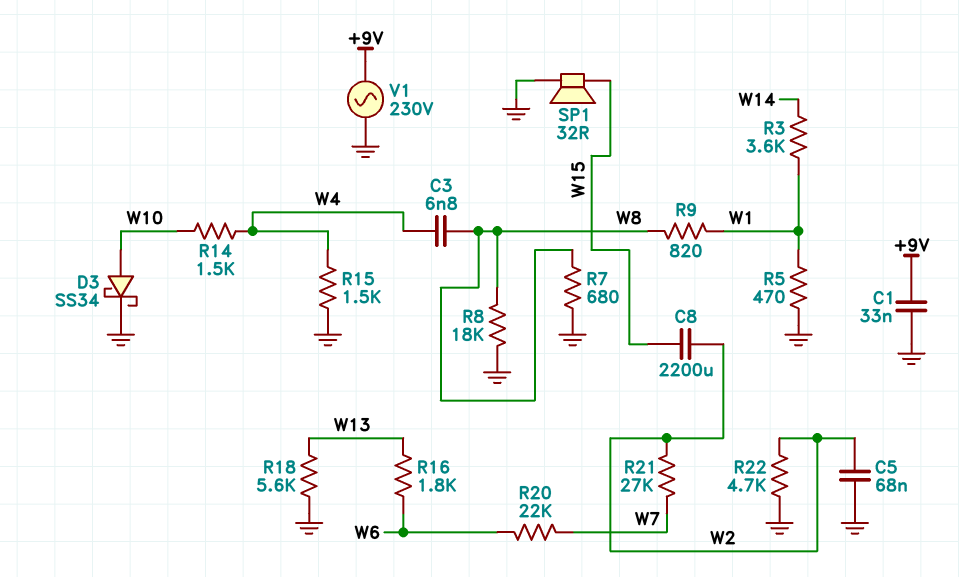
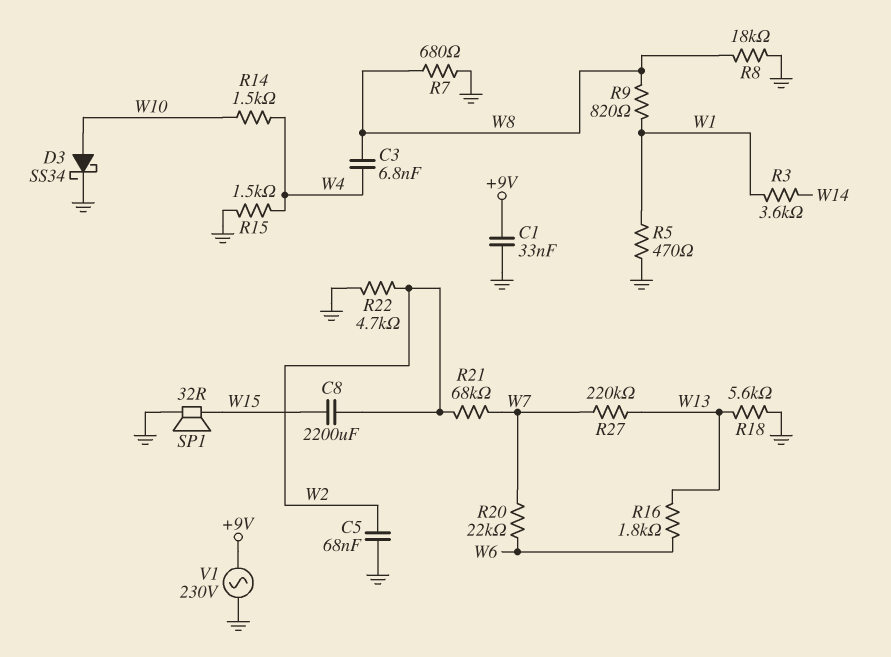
R21: 27k (W2, W7) -> 68k (W2, W7)
R27: none -> 220k (W7, W13)

